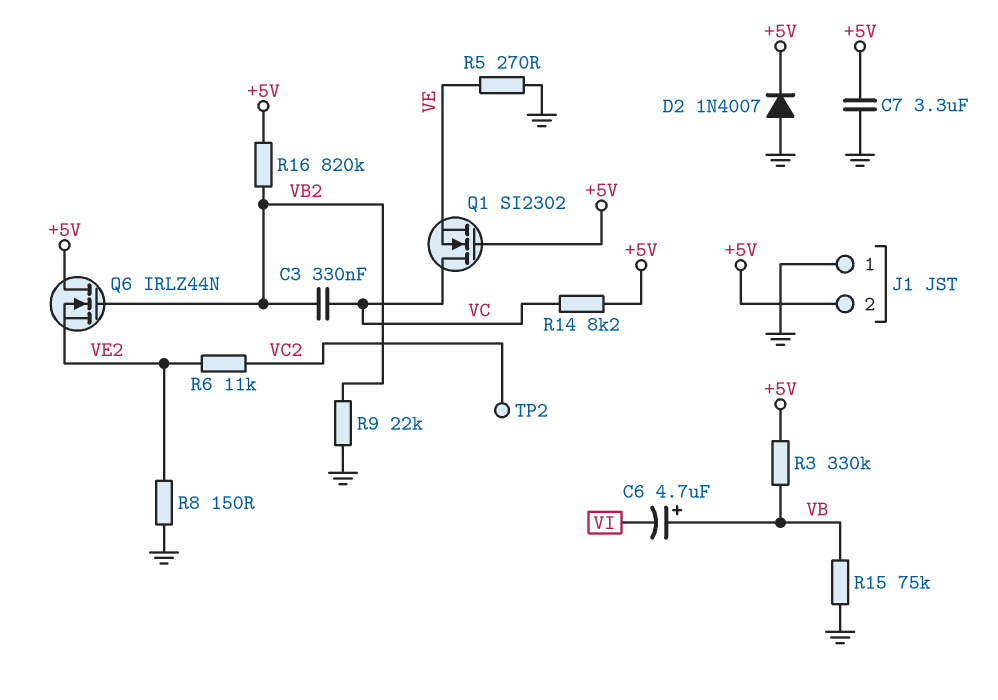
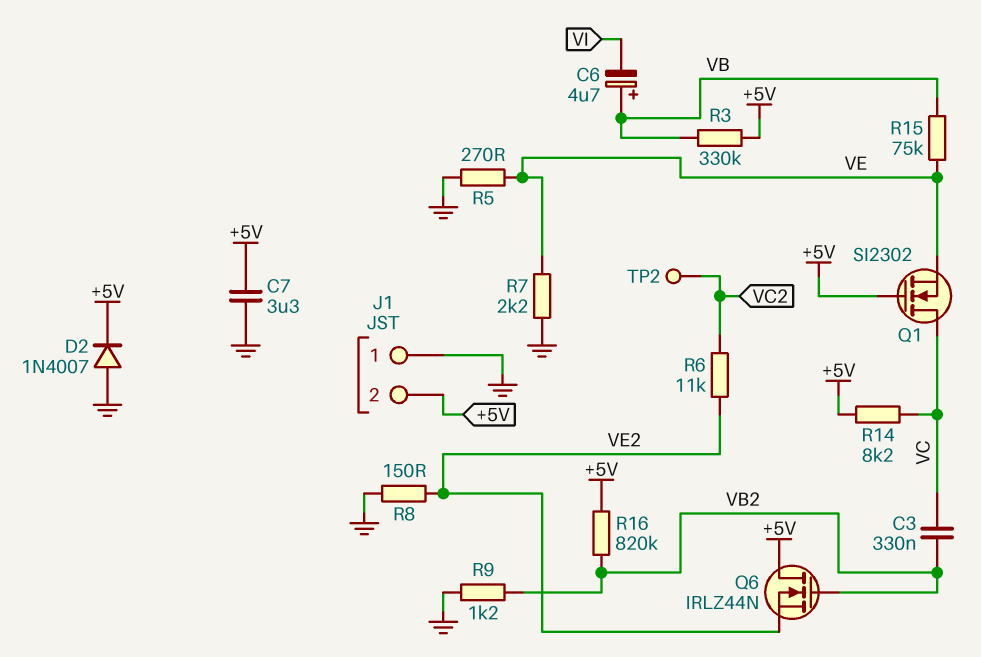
R7: none -> 2.2k (GND, VE)
R9: 22k (GND, VB2) -> 1.2k (GND, VB2)
R15: 75k (GND, VB) -> 75k (VB, VE)

